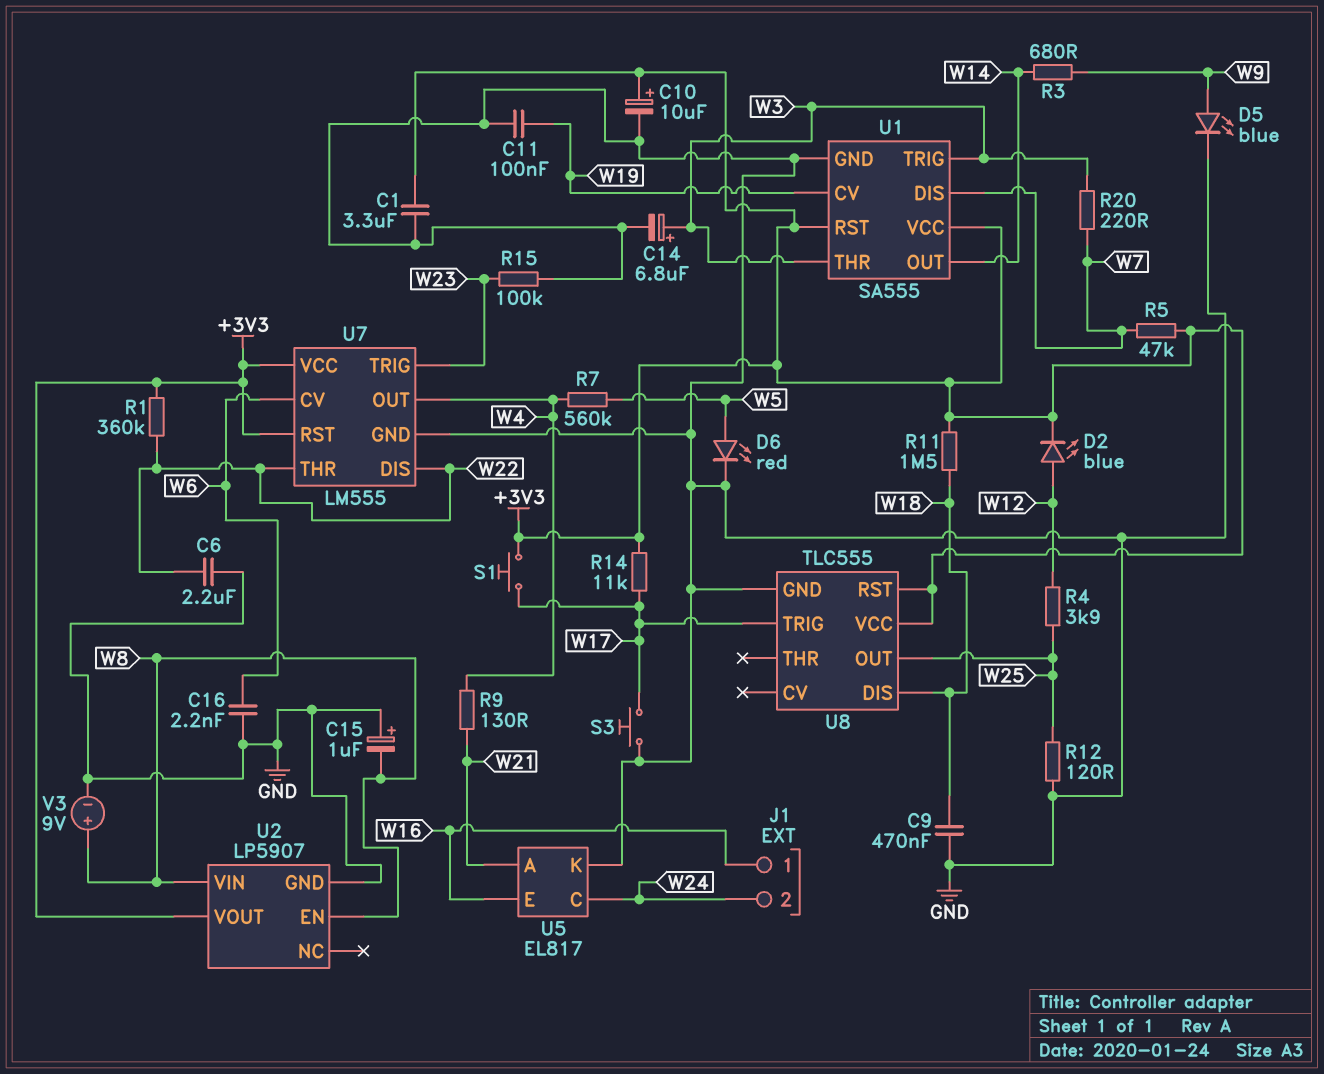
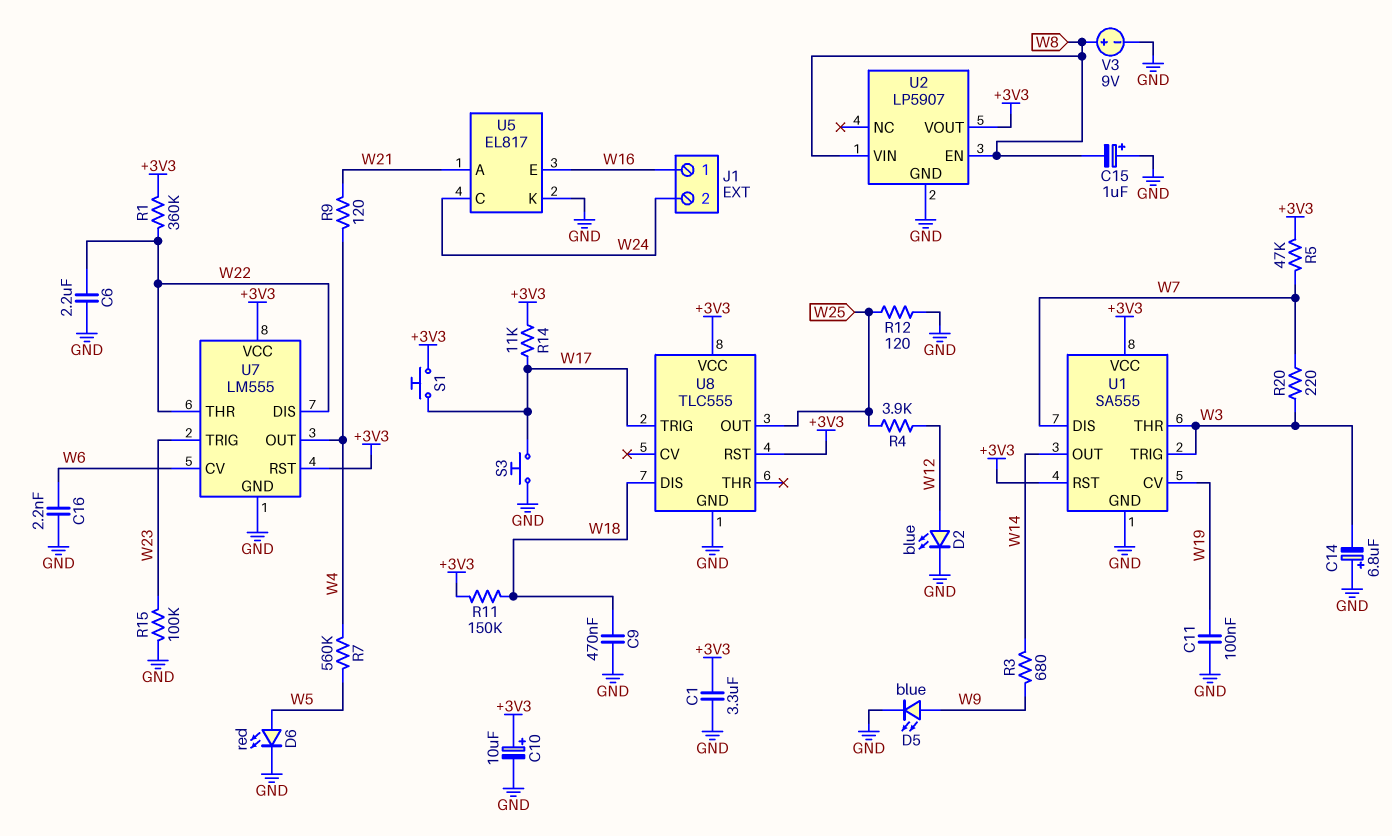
C14: 6.8uF (plus W3, minus GND) -> 6.8uF (plus GND, minus W3)
D2: LED blue (A W12, K +3V3) -> LED blue (A W12, K GND)
R9: 130 (W4, W21) -> 120 (W4, W21)
R11: 1.5M (+3V3, W18) -> 150k (+3V3, W18)

